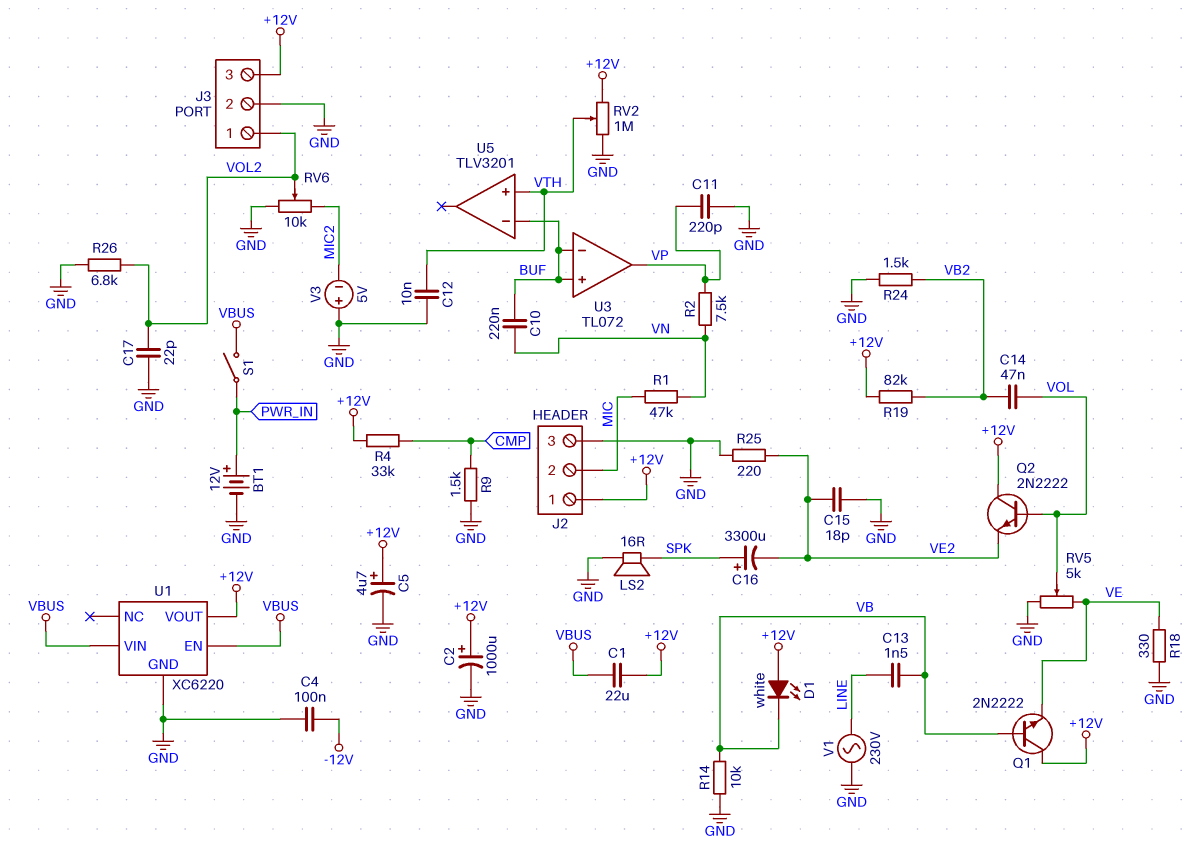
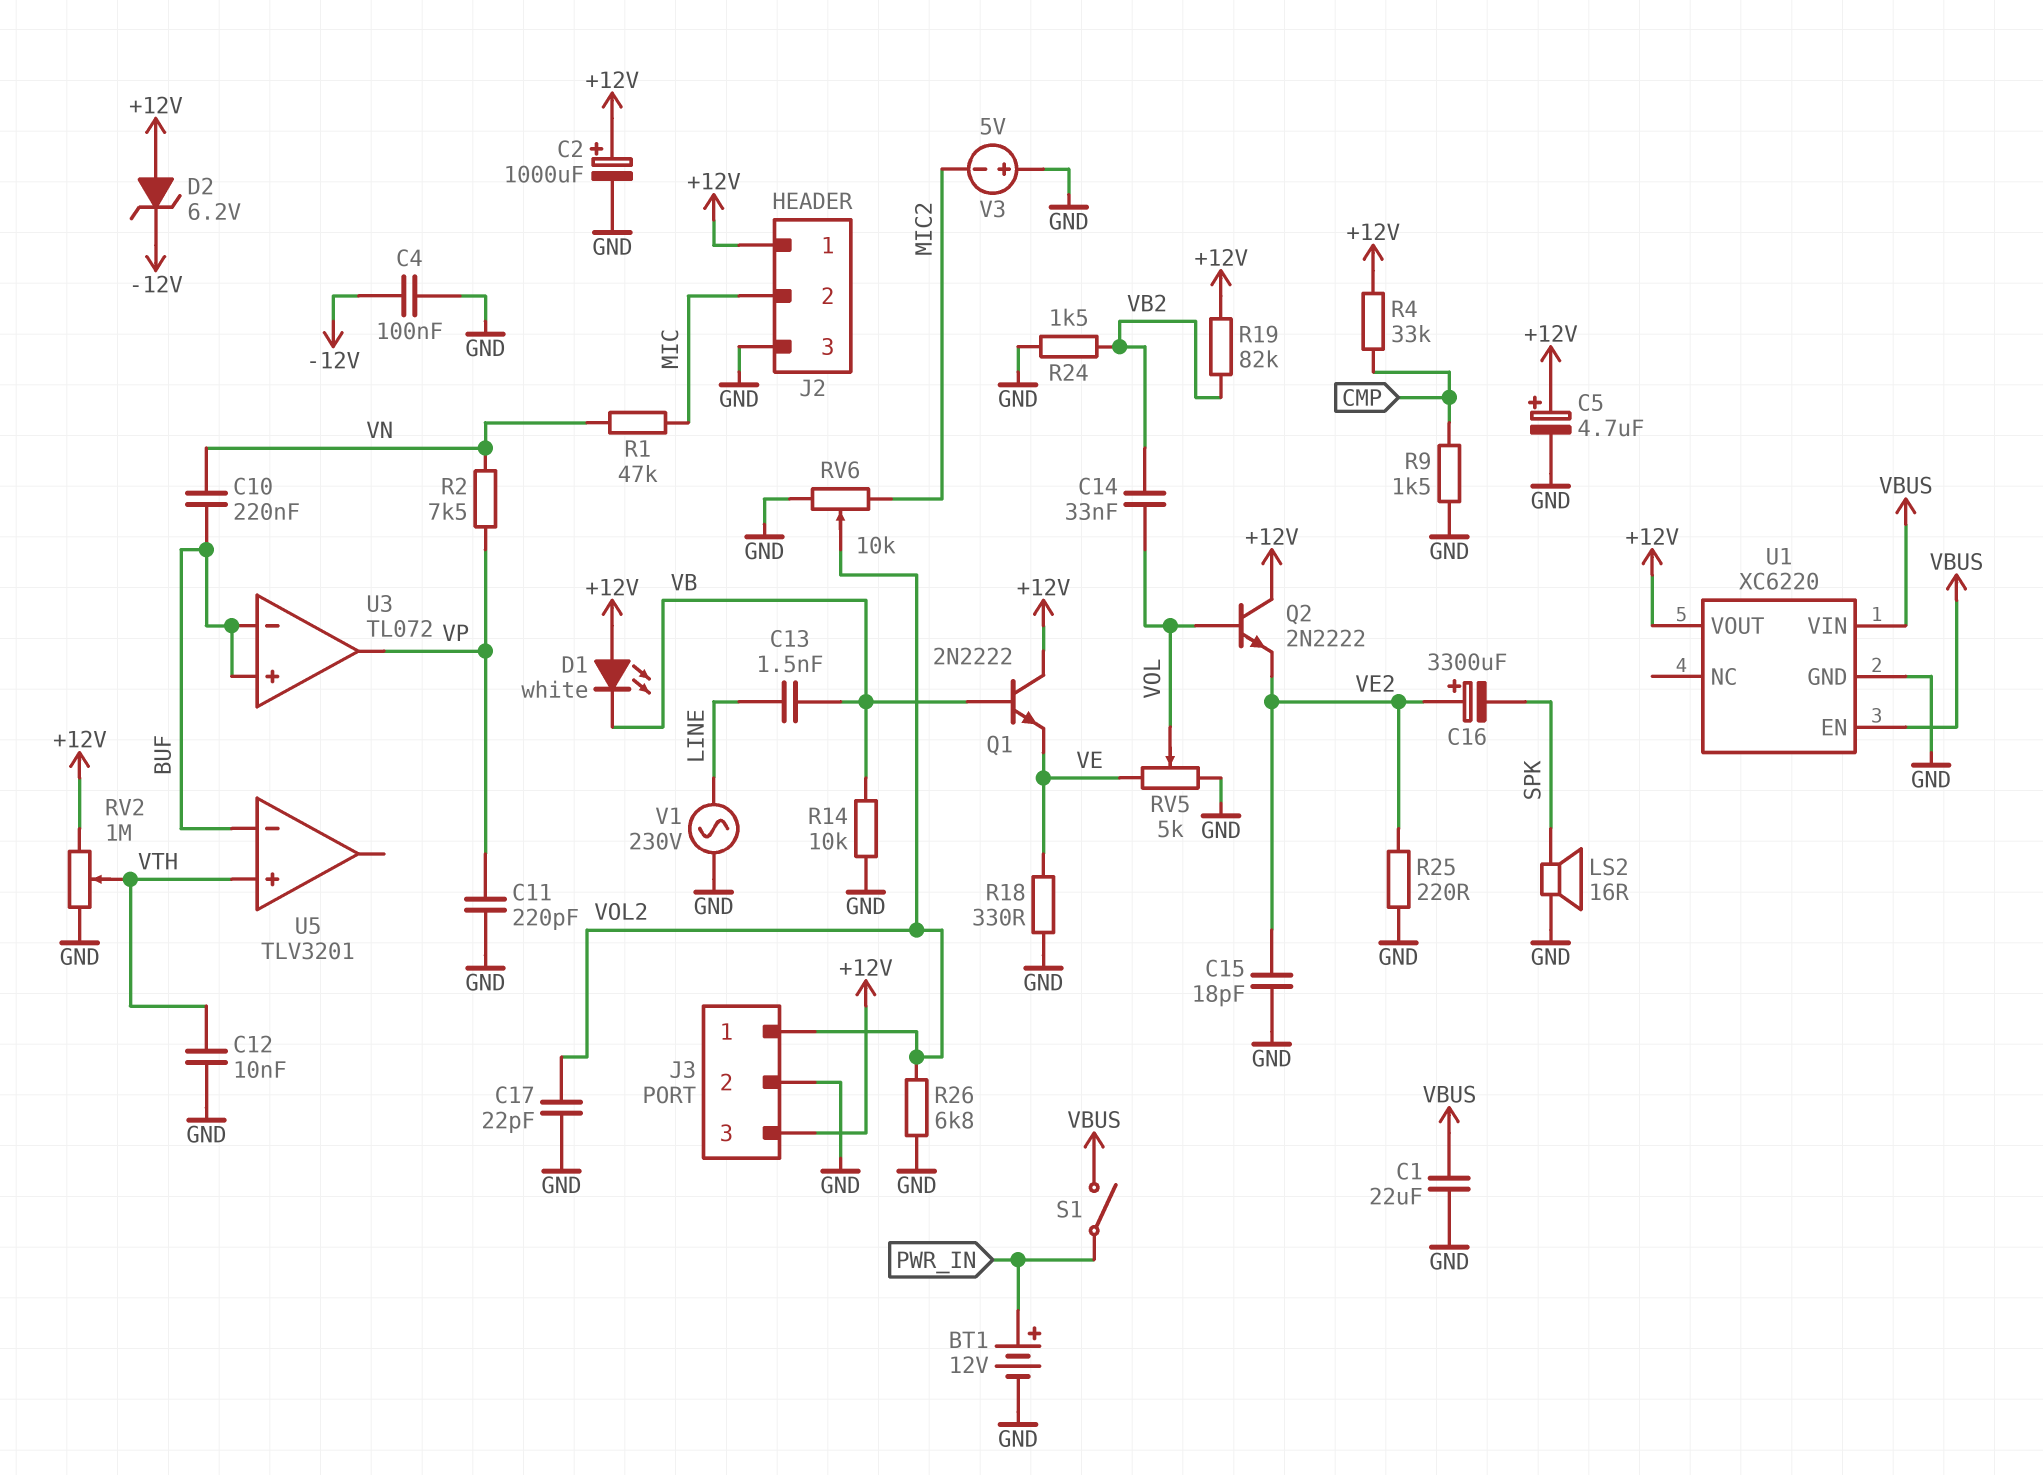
C1: 22uF (+12V, VBUS) -> 22uF (GND, VBUS)
C14: 47nF (VB2, VOL) -> 33nF (VB2, VOL)
C16: 3300uF (plus SPK, minus VE2) -> 3300uF (plus VE2, minus SPK)
D2: none -> zener 6.2V (A +12V, K -12V)

